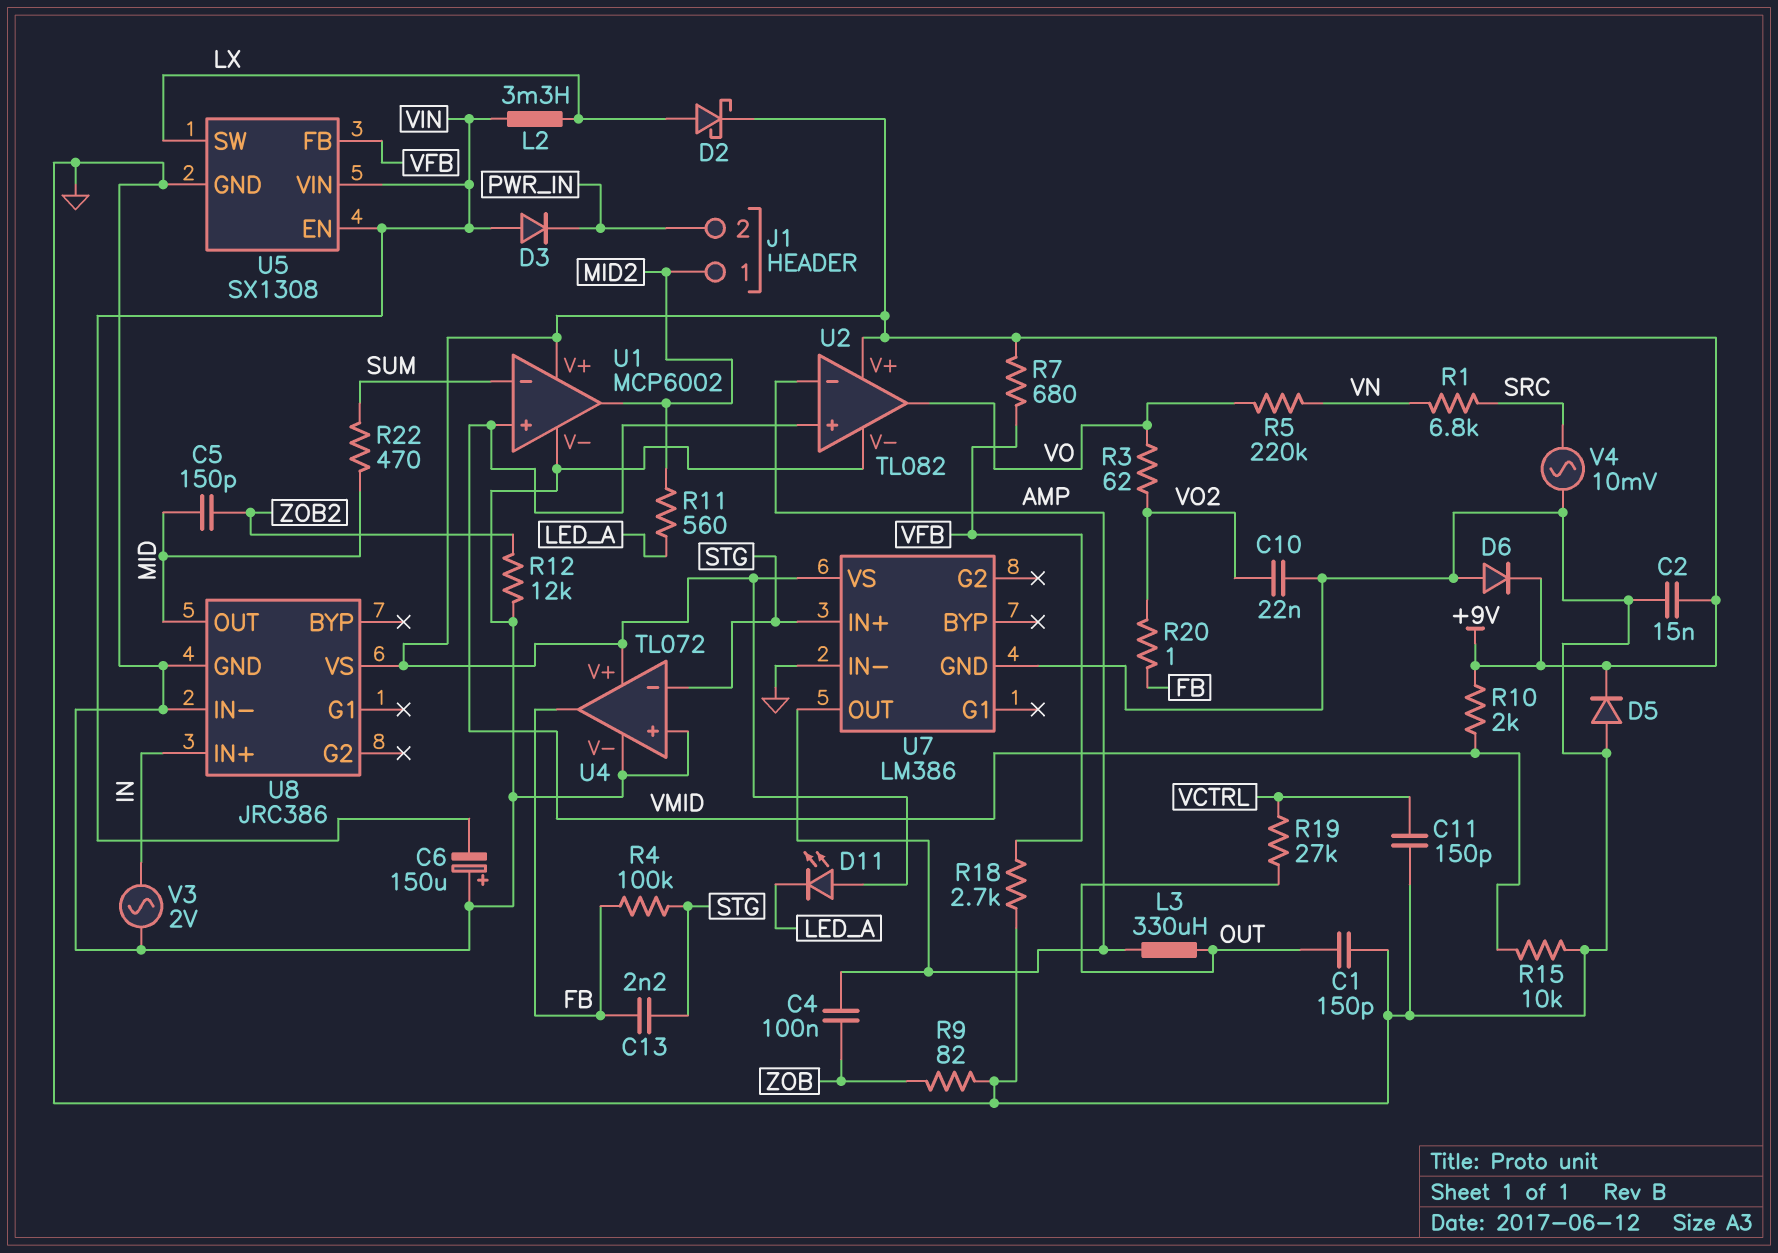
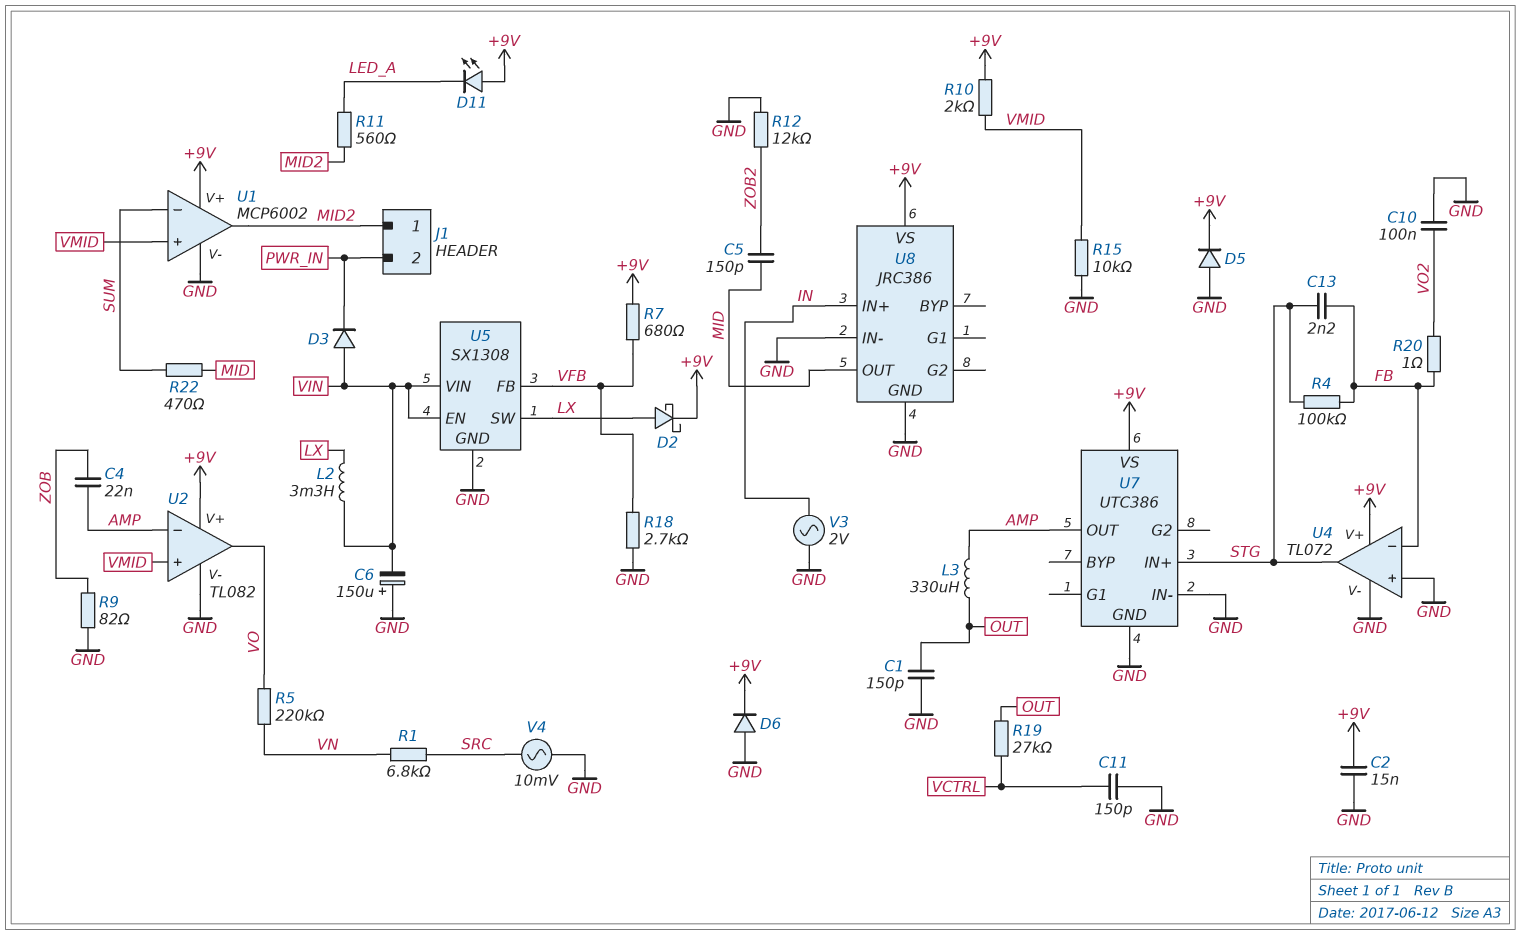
C4: 100nF (AMP, ZOB) -> 22nF (AMP, ZOB)
C10: 22nF (GND, VO2) -> 100nF (GND, VO2)
R3: 62 (VO, VO2) -> none
U4 pin in-: STG -> FB
U4 pin out: FB -> STG
U7: LM386 -> UTC386

